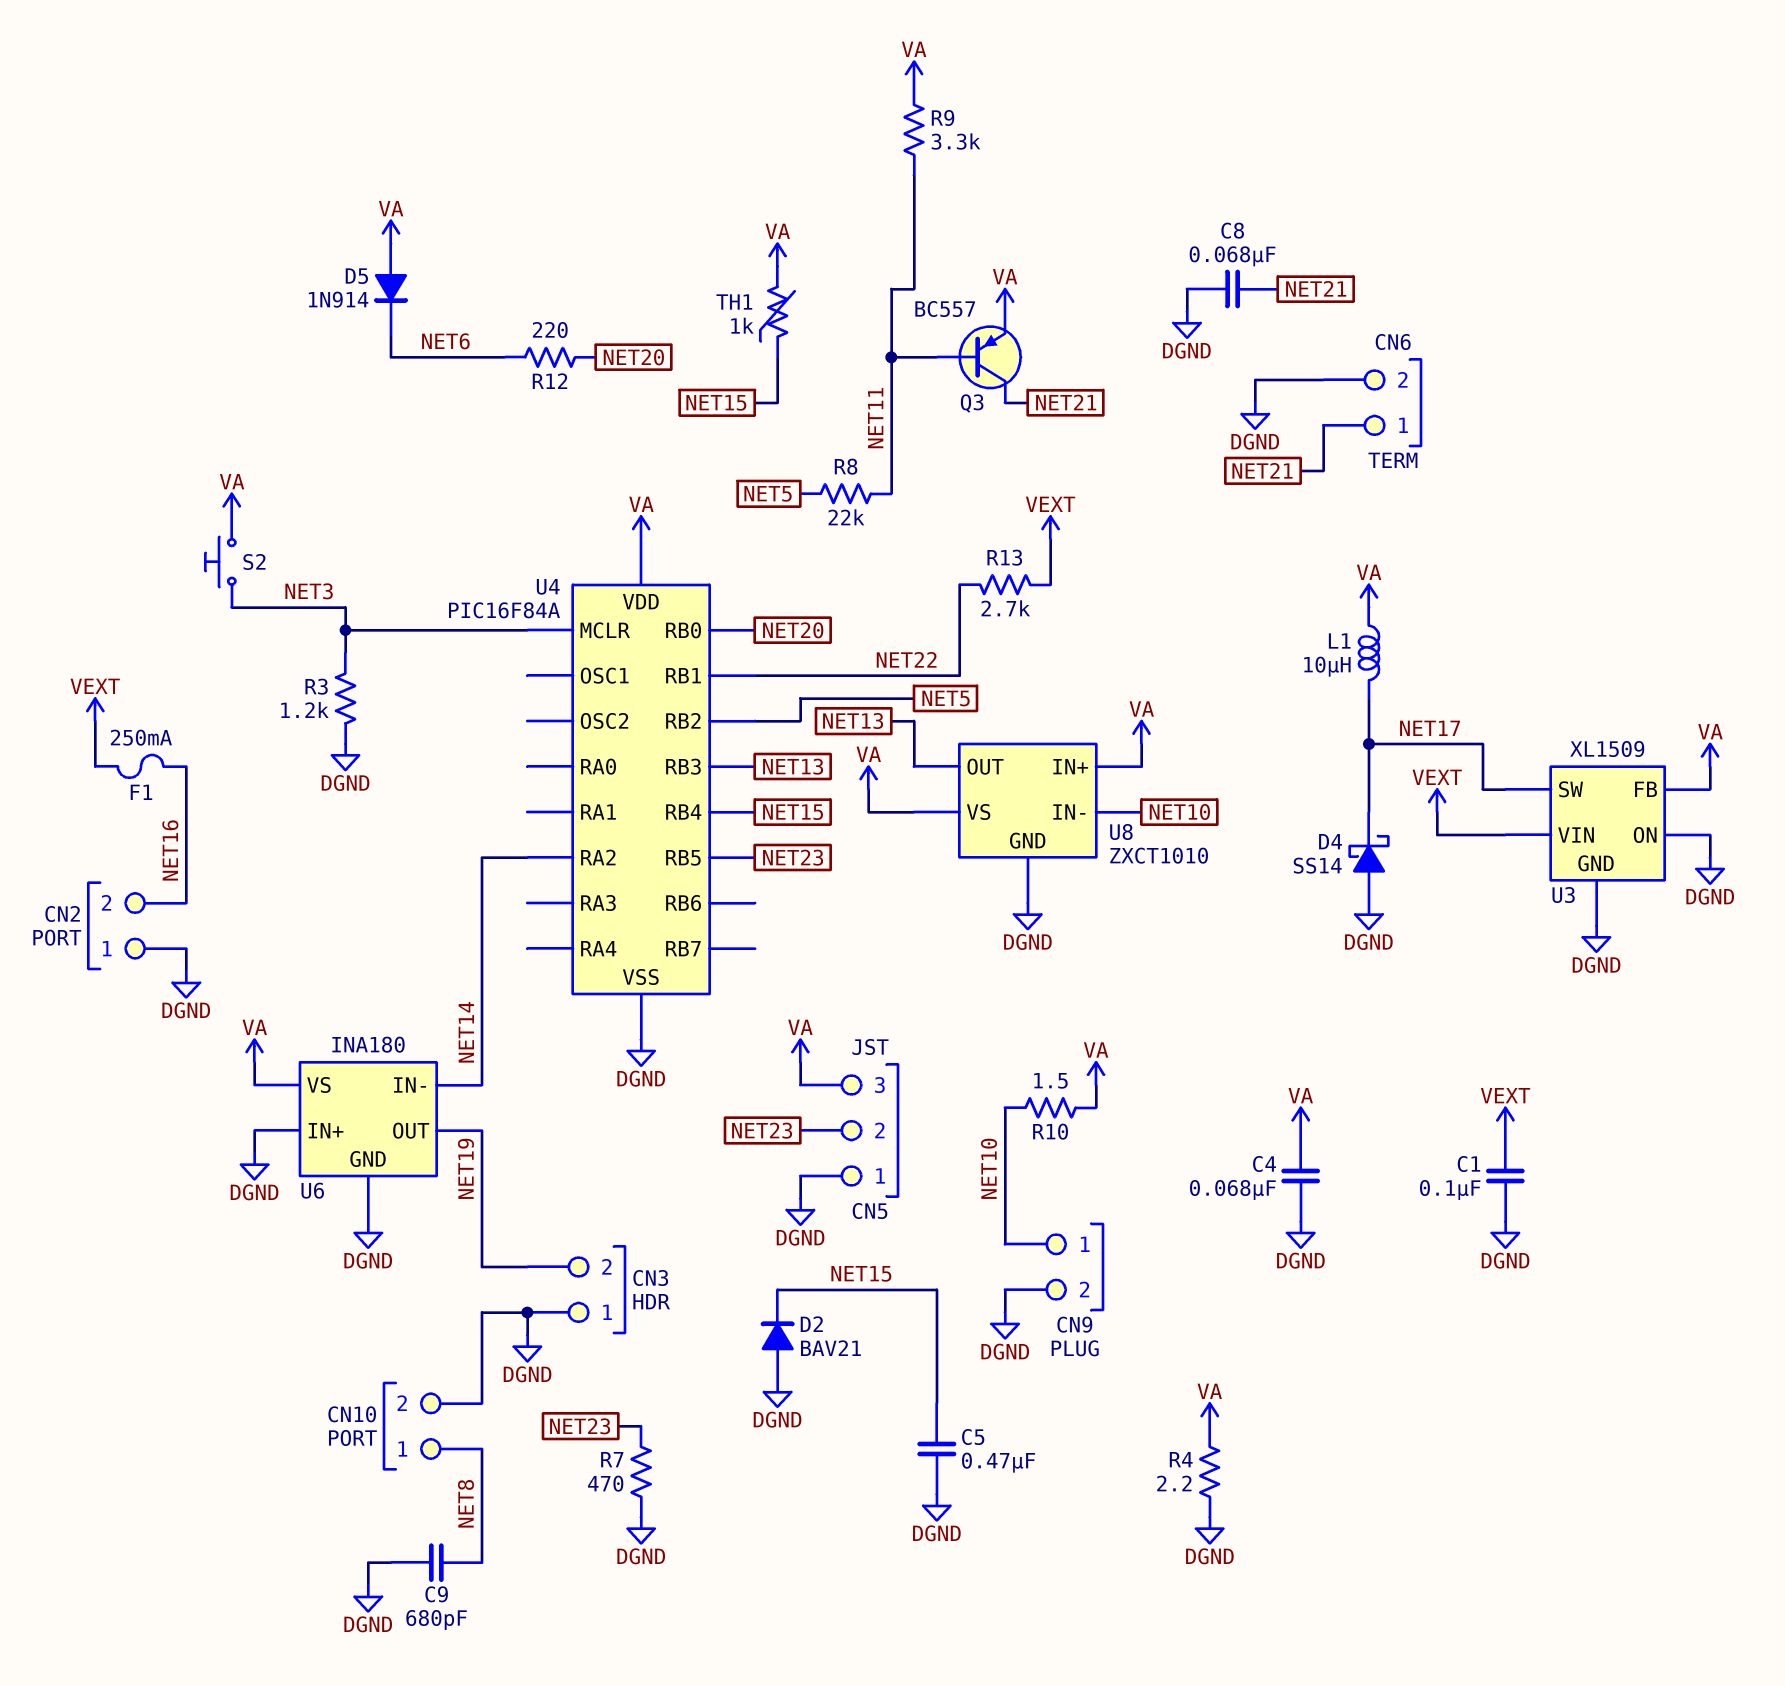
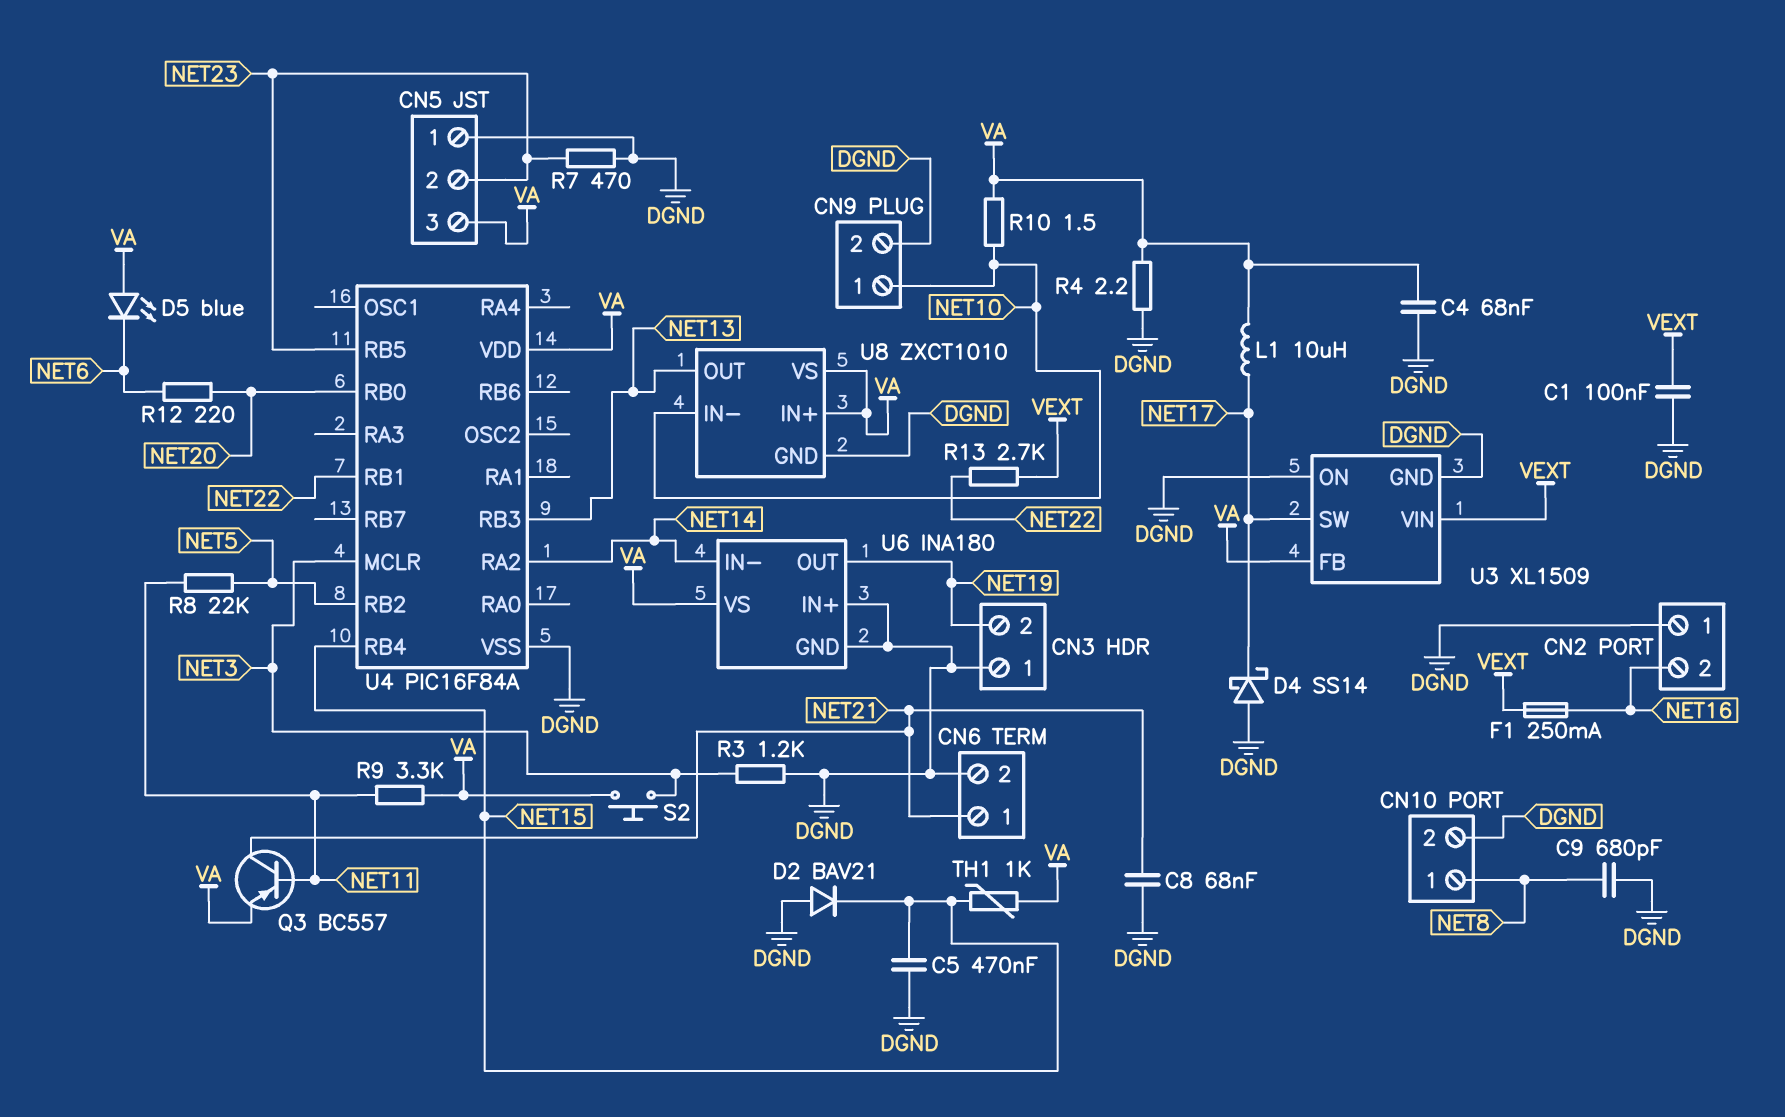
D5: diode 1N914 (A VA, K NET6) -> LED blue (A VA, K NET6)

